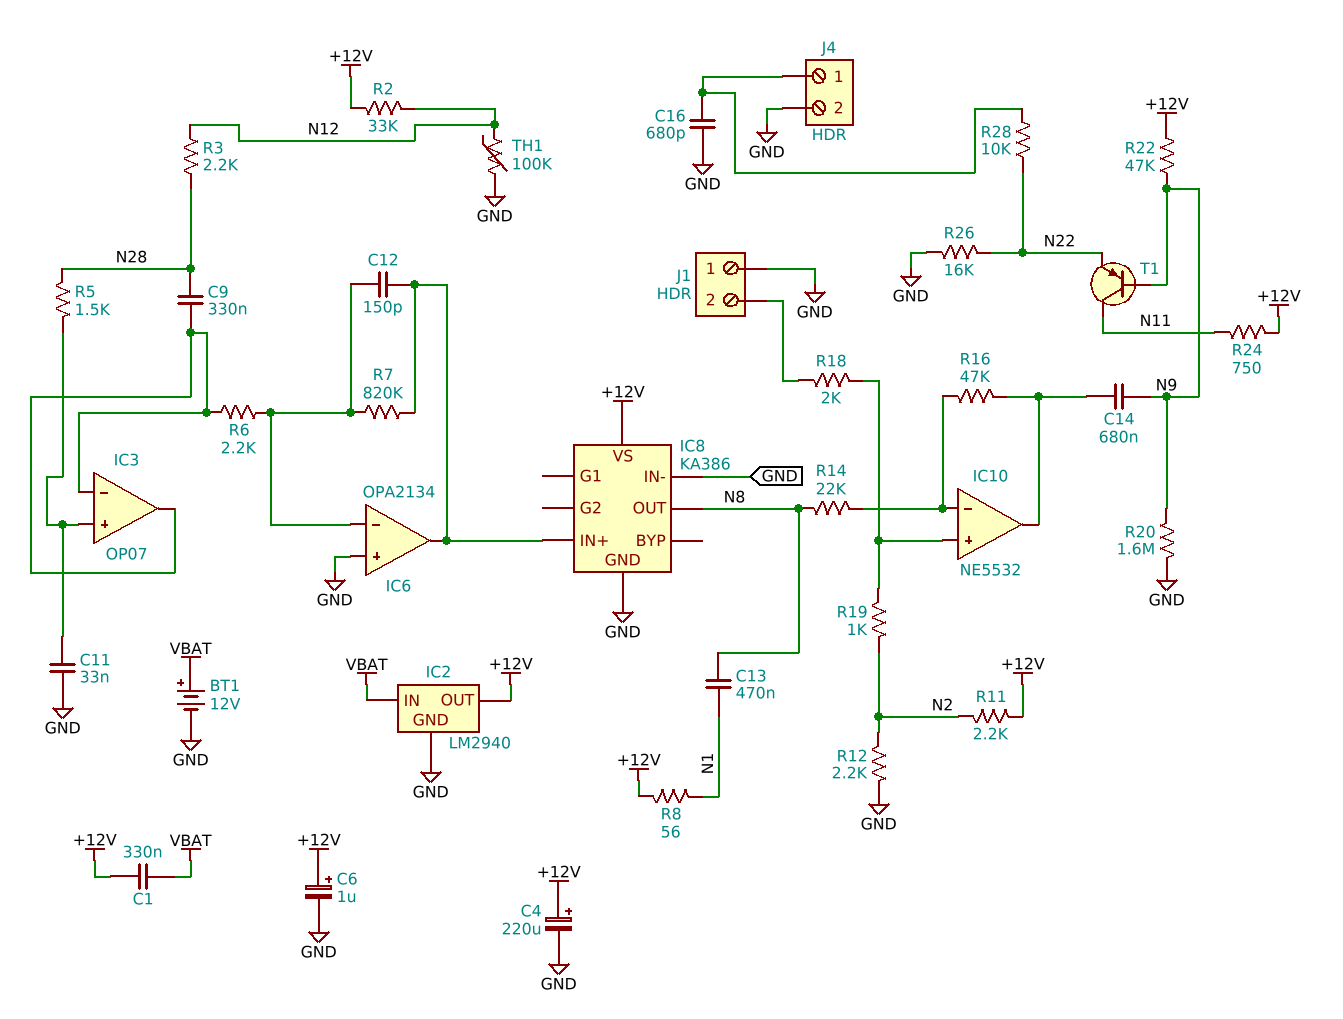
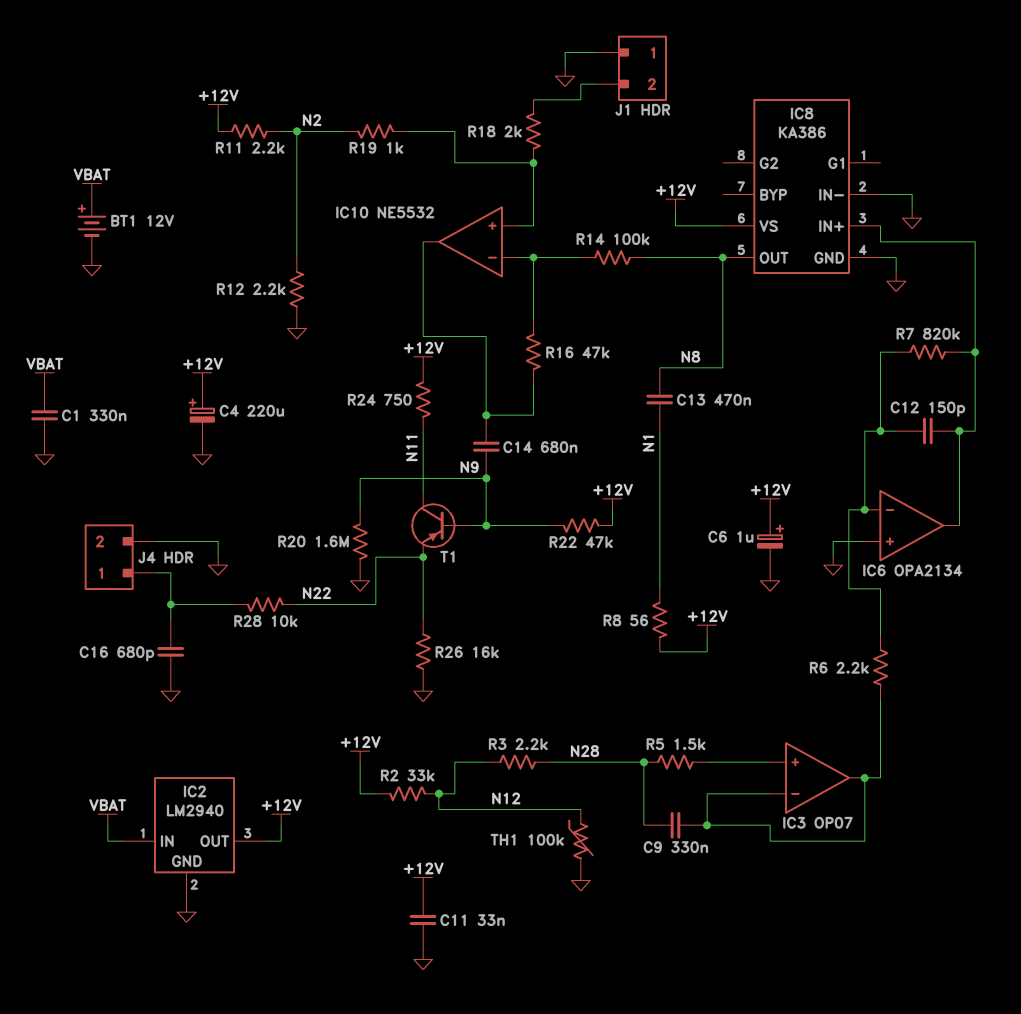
C1: 330nF (+12V, VBAT) -> 330nF (GND, VBAT)
C11: 33nF (GND, IC3/in+) -> 33nF (+12V, GND)
R14: 22k (IC10/in-, N8) -> 100k (IC10/in-, N8)

